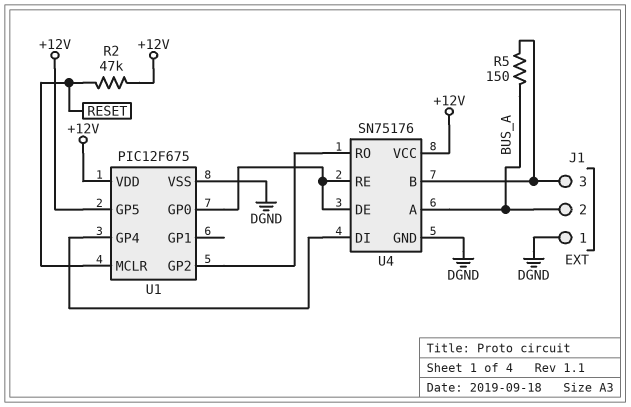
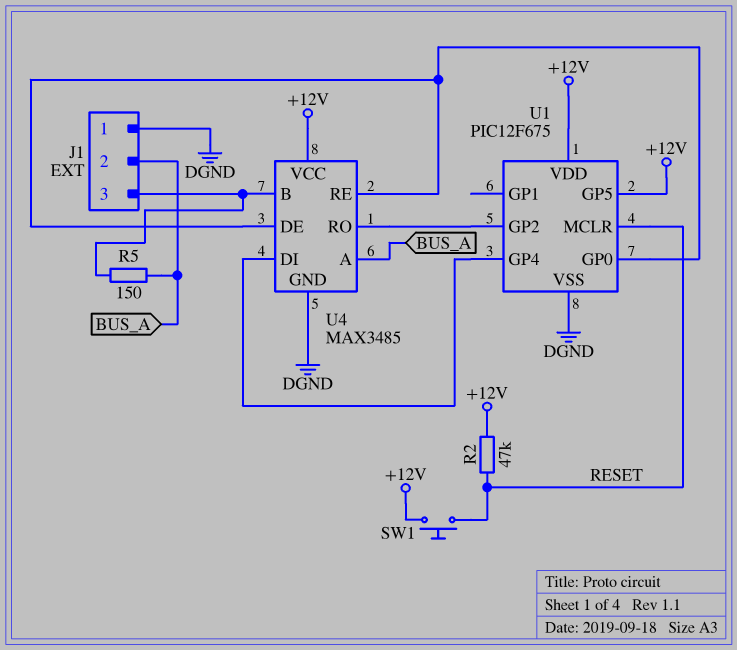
SW1: none -> button (+12V, RESET)
U4: SN75176 -> MAX3485

